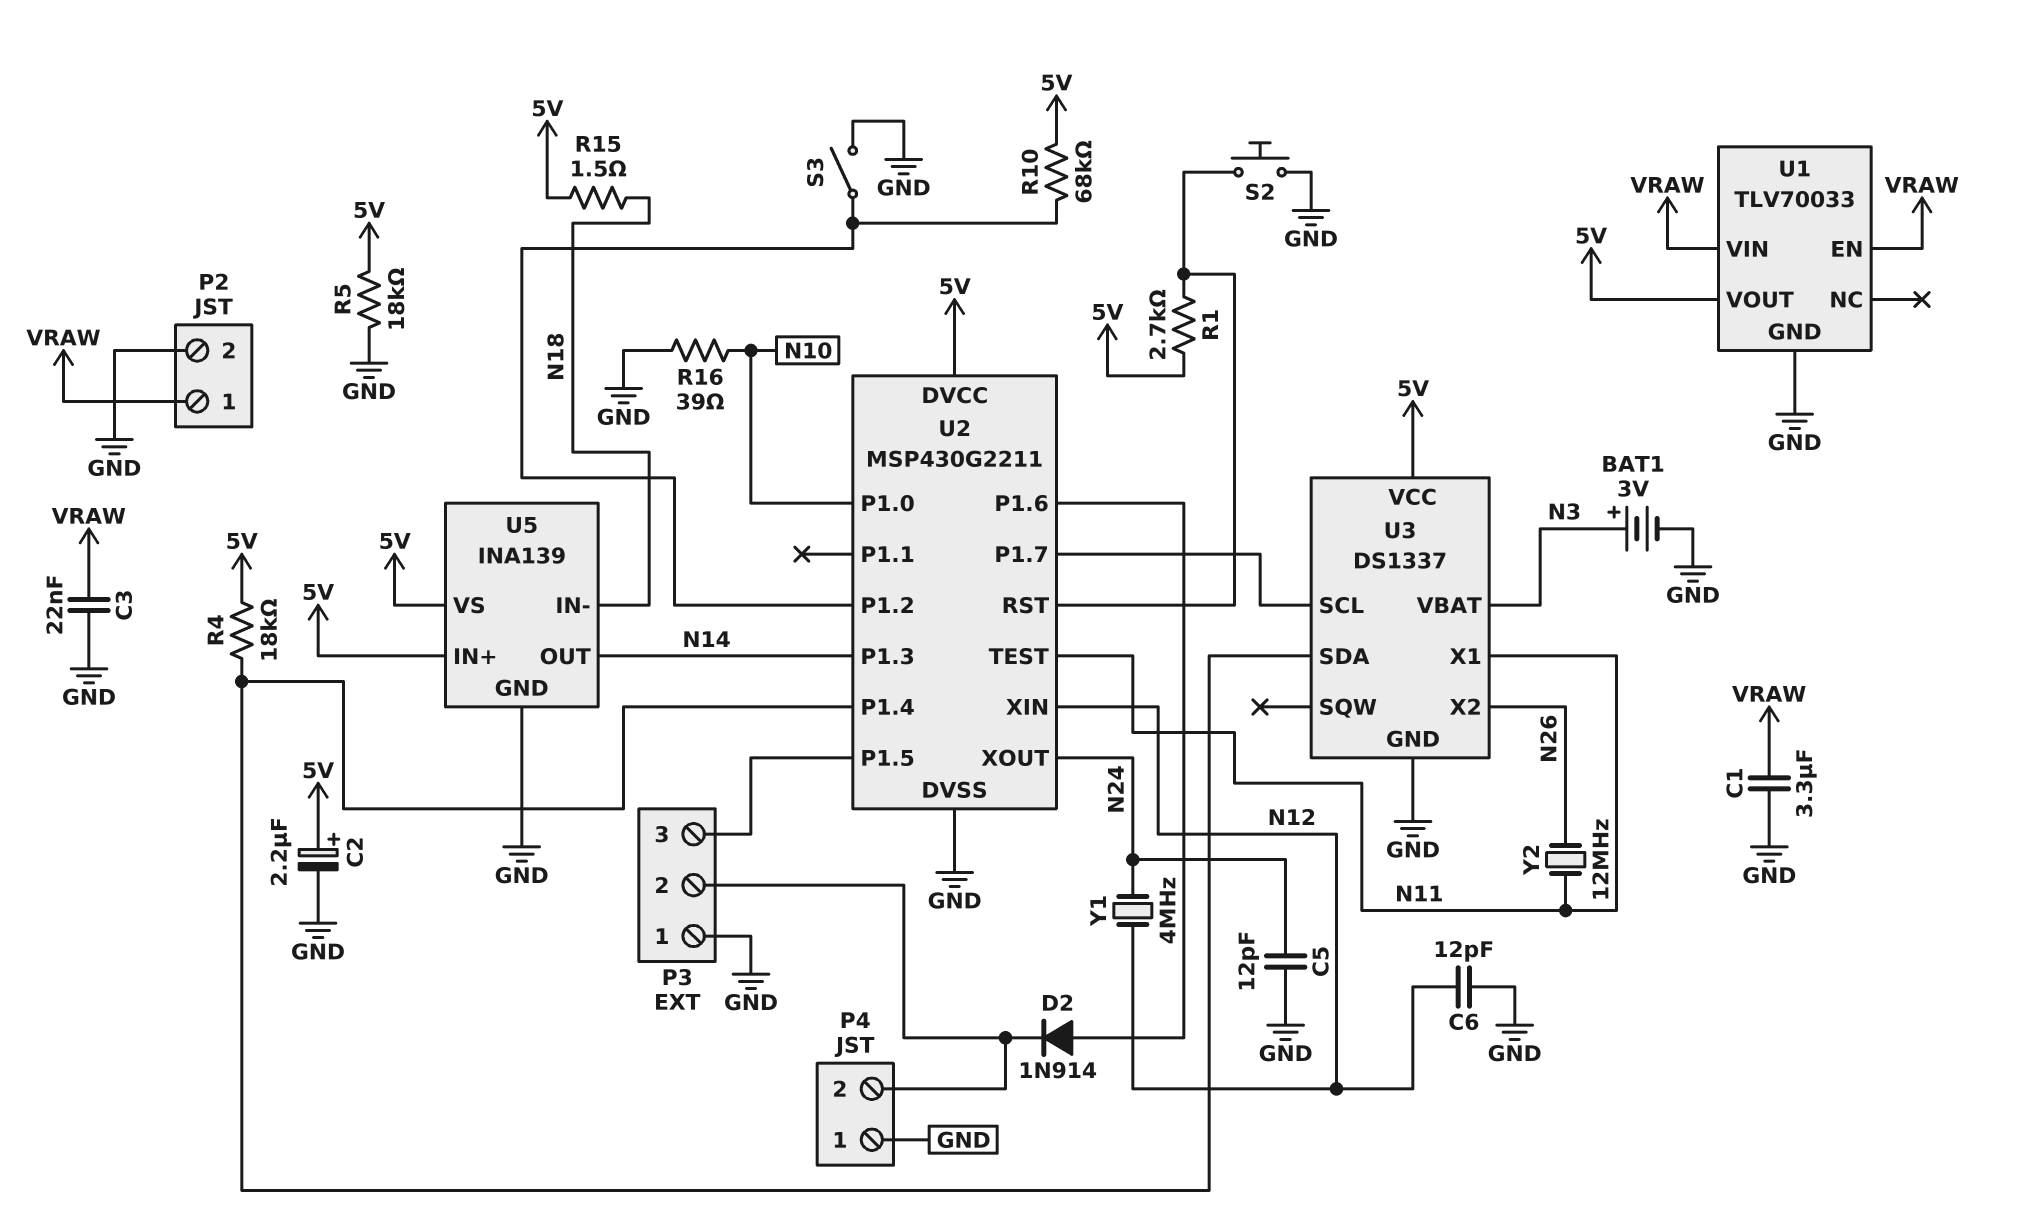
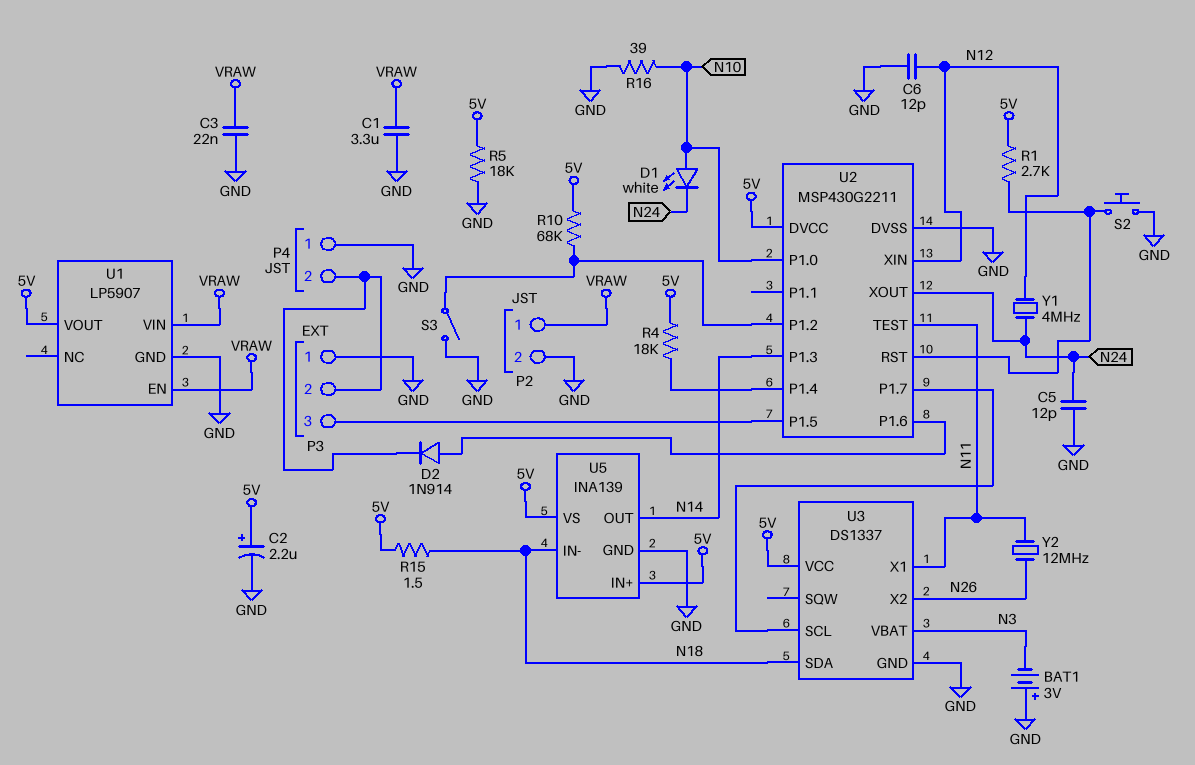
BAT1: 3V (plus N3, minus GND) -> 3V (plus GND, minus N3)
D1: none -> LED white (A N10, K N24)
U1: TLV70033 -> LP5907
U3 pin SDA: U2/P1.4 -> N18

